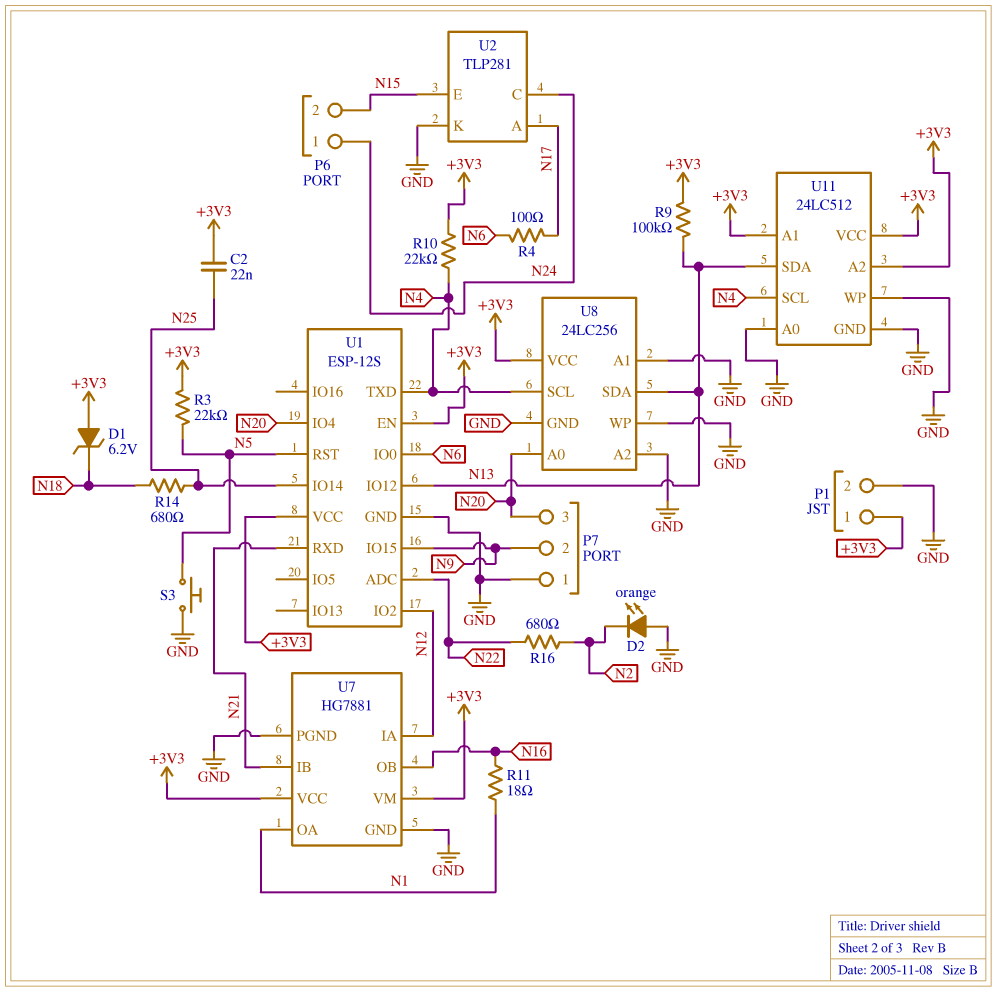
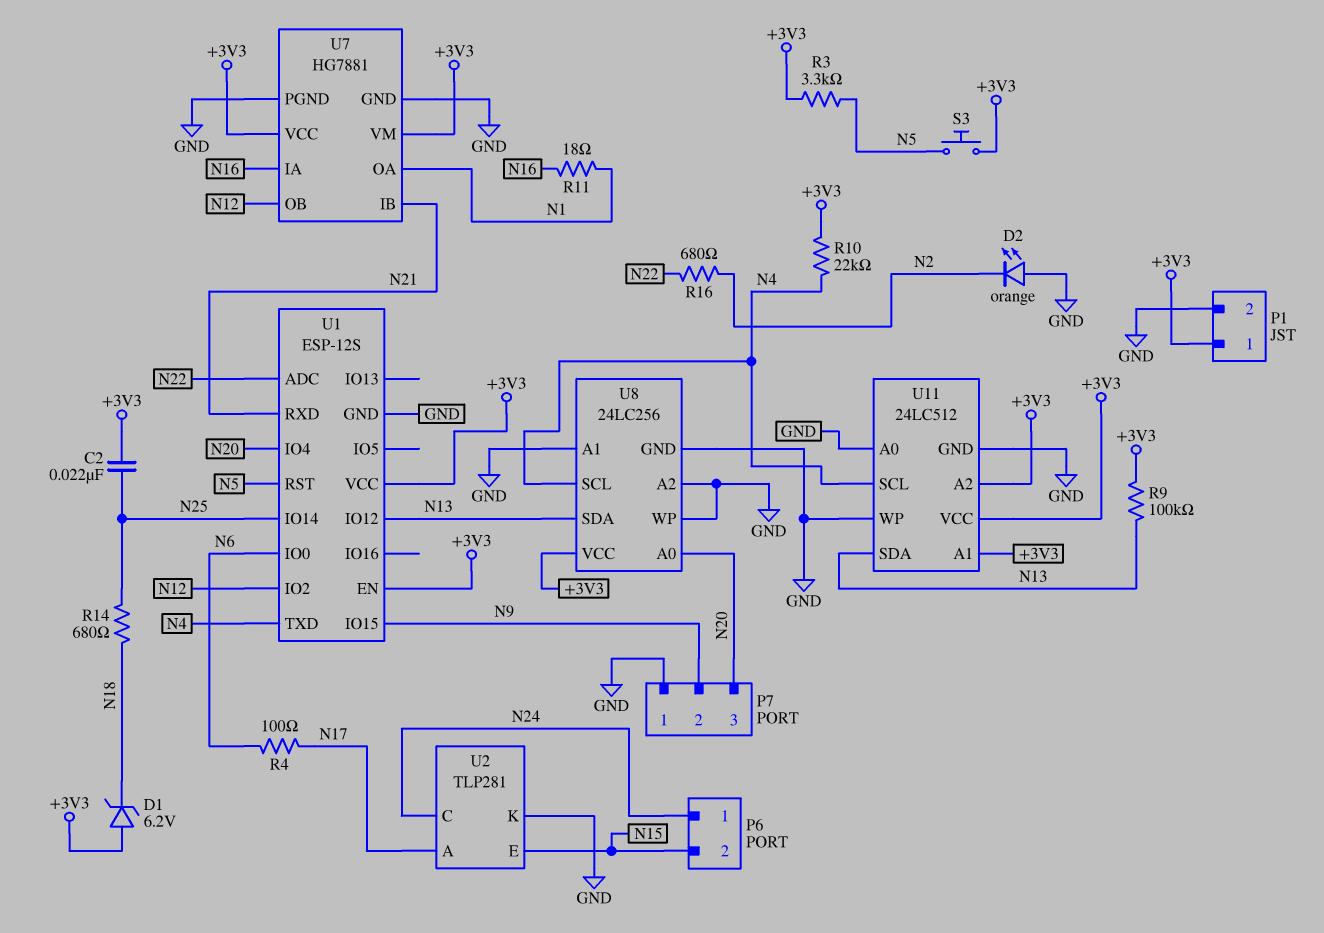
R3: 22k (+3V3, N5) -> 3.3k (+3V3, N5)
S3: button (GND, N5) -> button (+3V3, N5)
U7 pin IA: N12 -> N16
U7 pin OB: N16 -> N12

